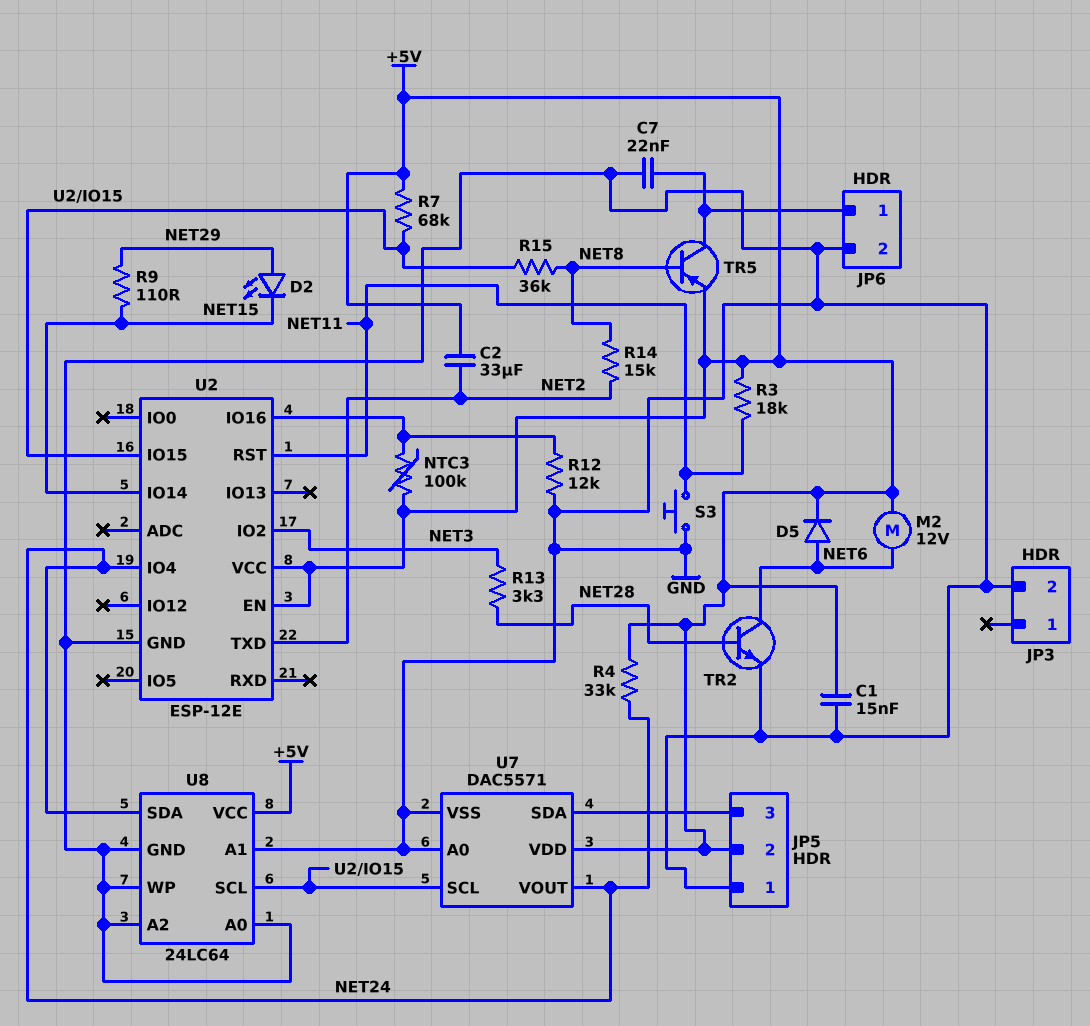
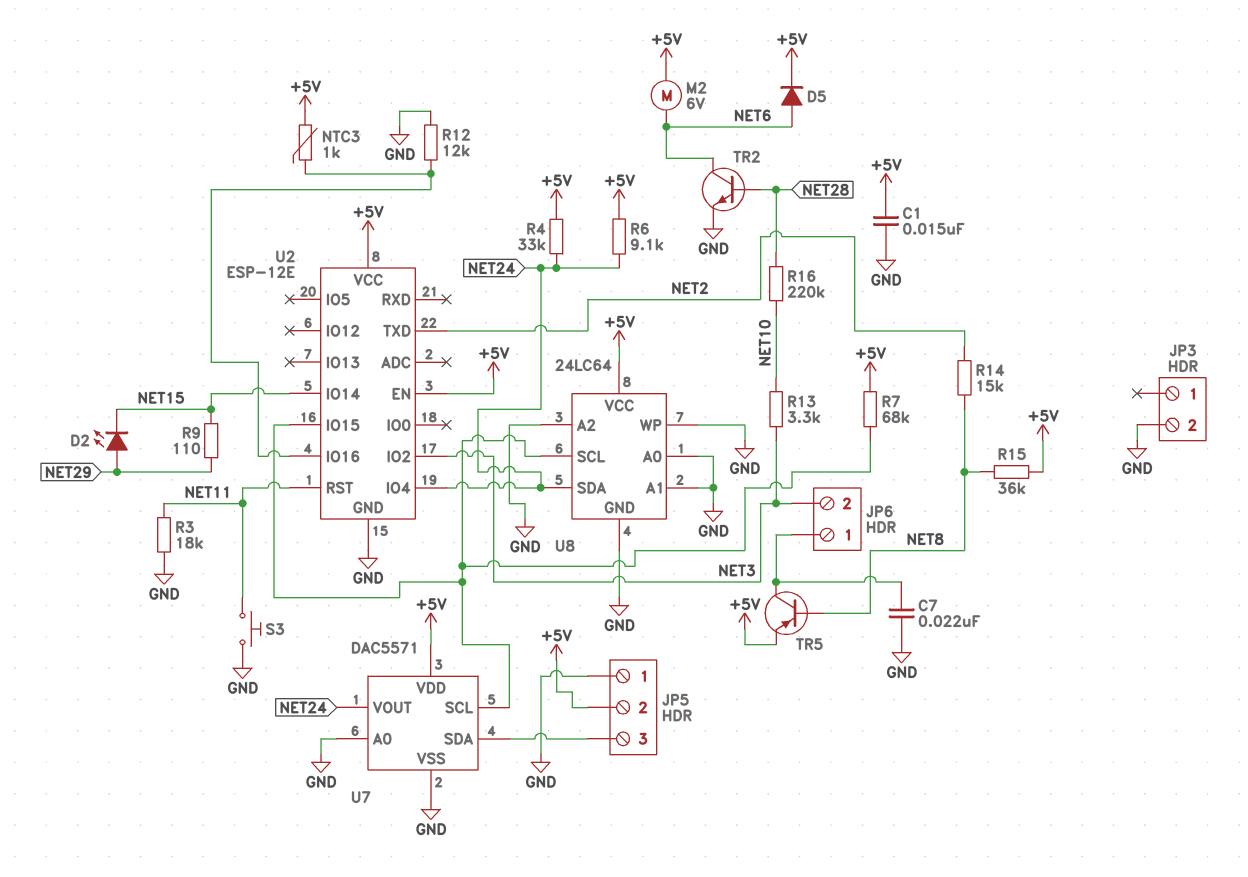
C2: 33uF (+5V, NET2) -> none
JP6 pin 2: GND -> NET3
M2: motor 12V (+5V, NET6) -> motor 6V (+5V, NET6)
NTC3: 100k (+5V, U2/IO16) -> 1k (+5V, U2/IO16)
R3: 18k (+5V, NET11) -> 18k (GND, NET11)
R6: none -> 9.1k (+5V, NET24)
R13: 3.3k (NET3, NET28) -> 3.3k (NET3, NET10)
R15: 36k (NET8, U2/IO15) -> 36k (+5V, NET8)
R16: none -> 220k (NET10, NET28)

